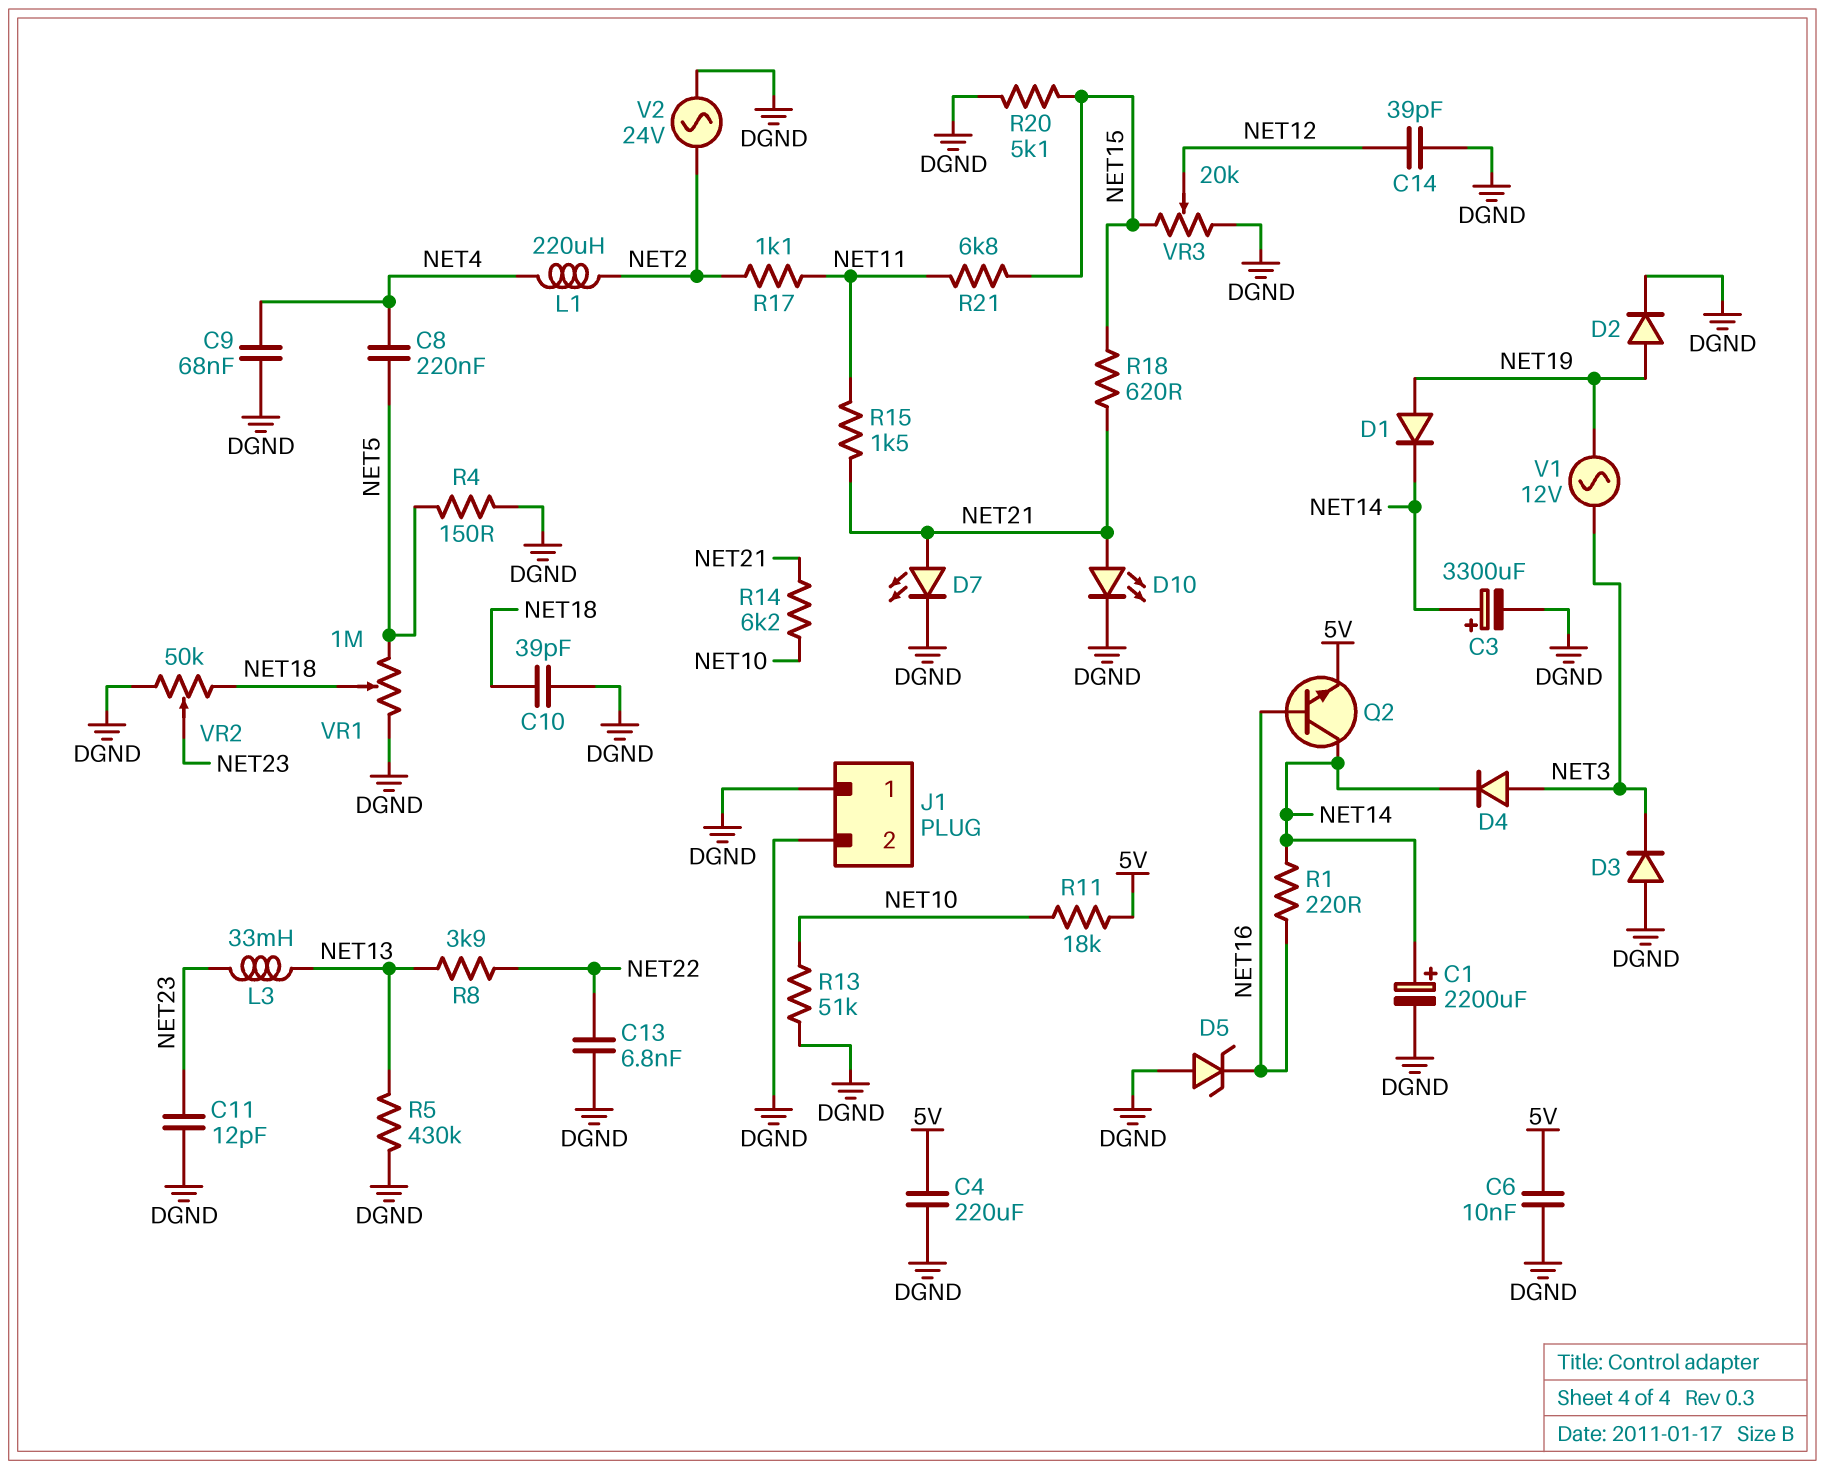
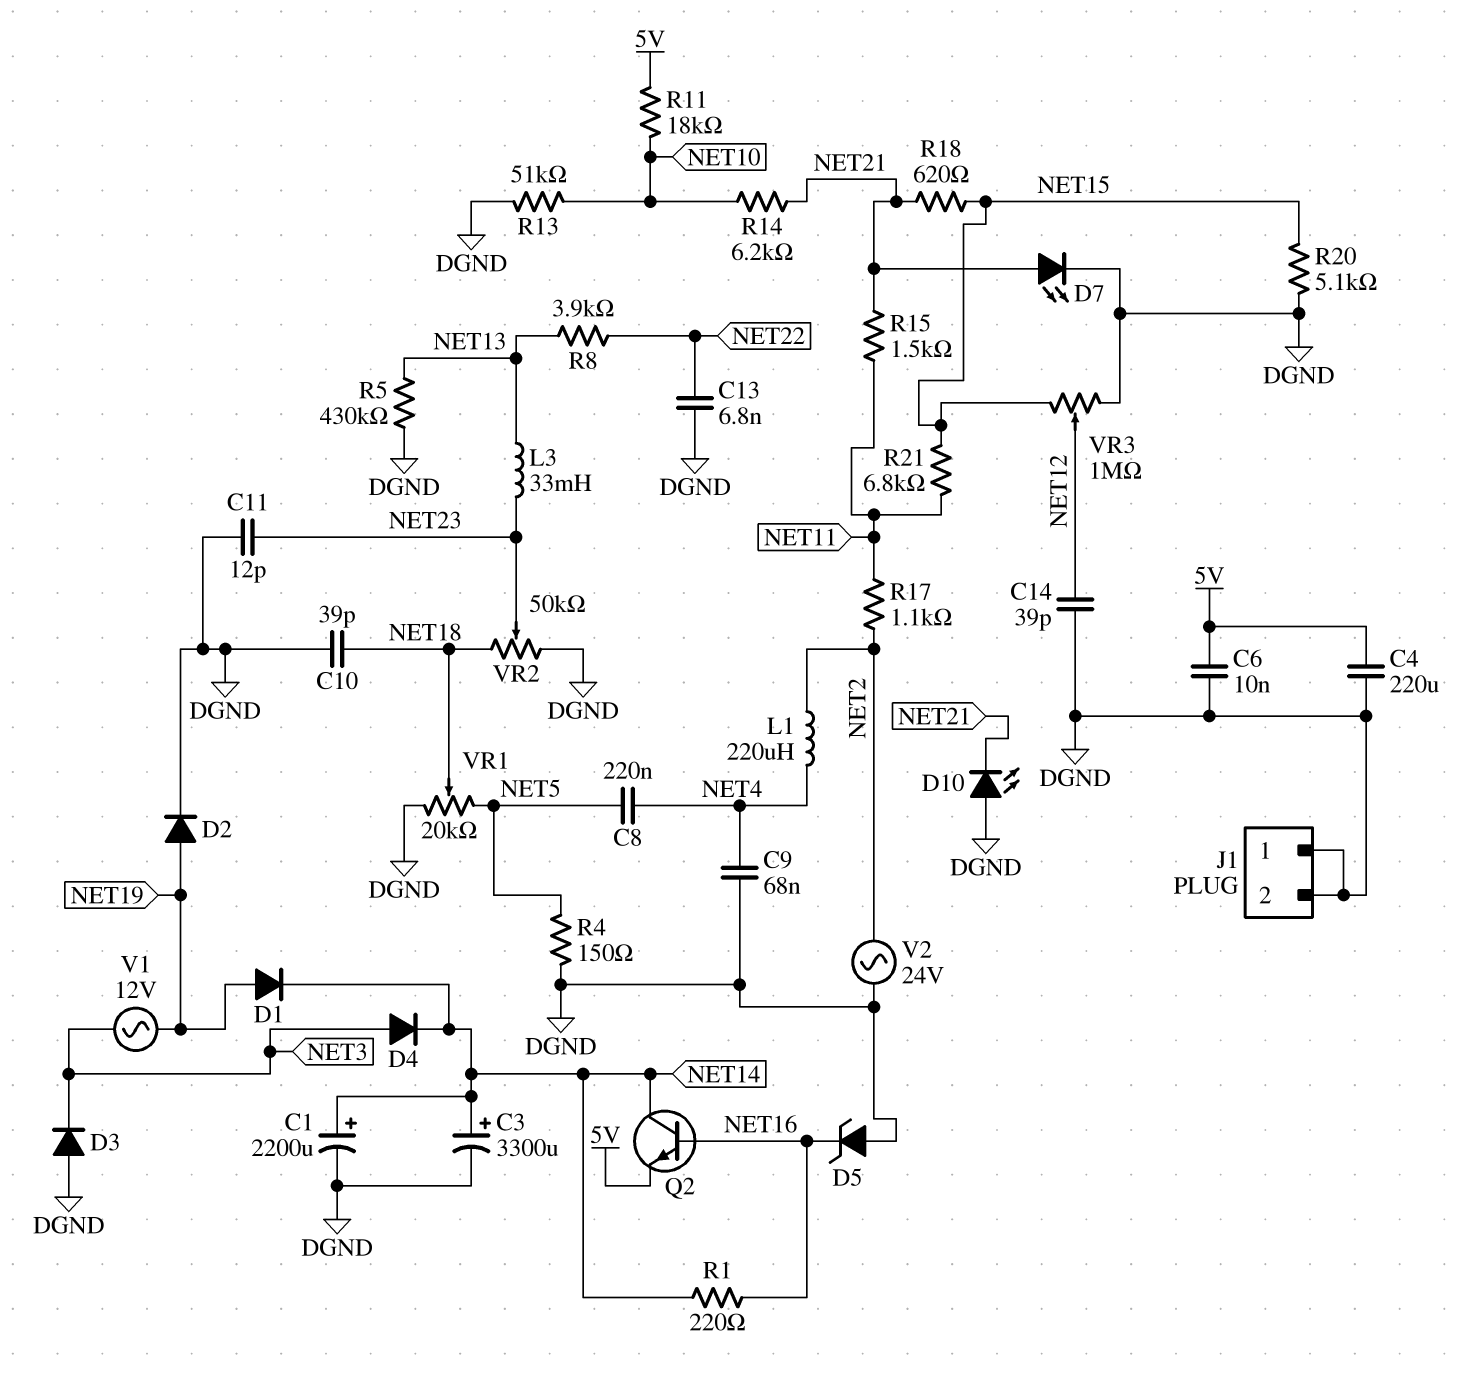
D10: LED (A NET21, K DGND) -> LED (A DGND, K NET21)
VR1: 1M (DGND, NET5, wiper NET18) -> 20k (DGND, NET5, wiper NET18)
VR3: 20k (DGND, NET15, wiper NET12) -> 1M (DGND, NET15, wiper NET12)

